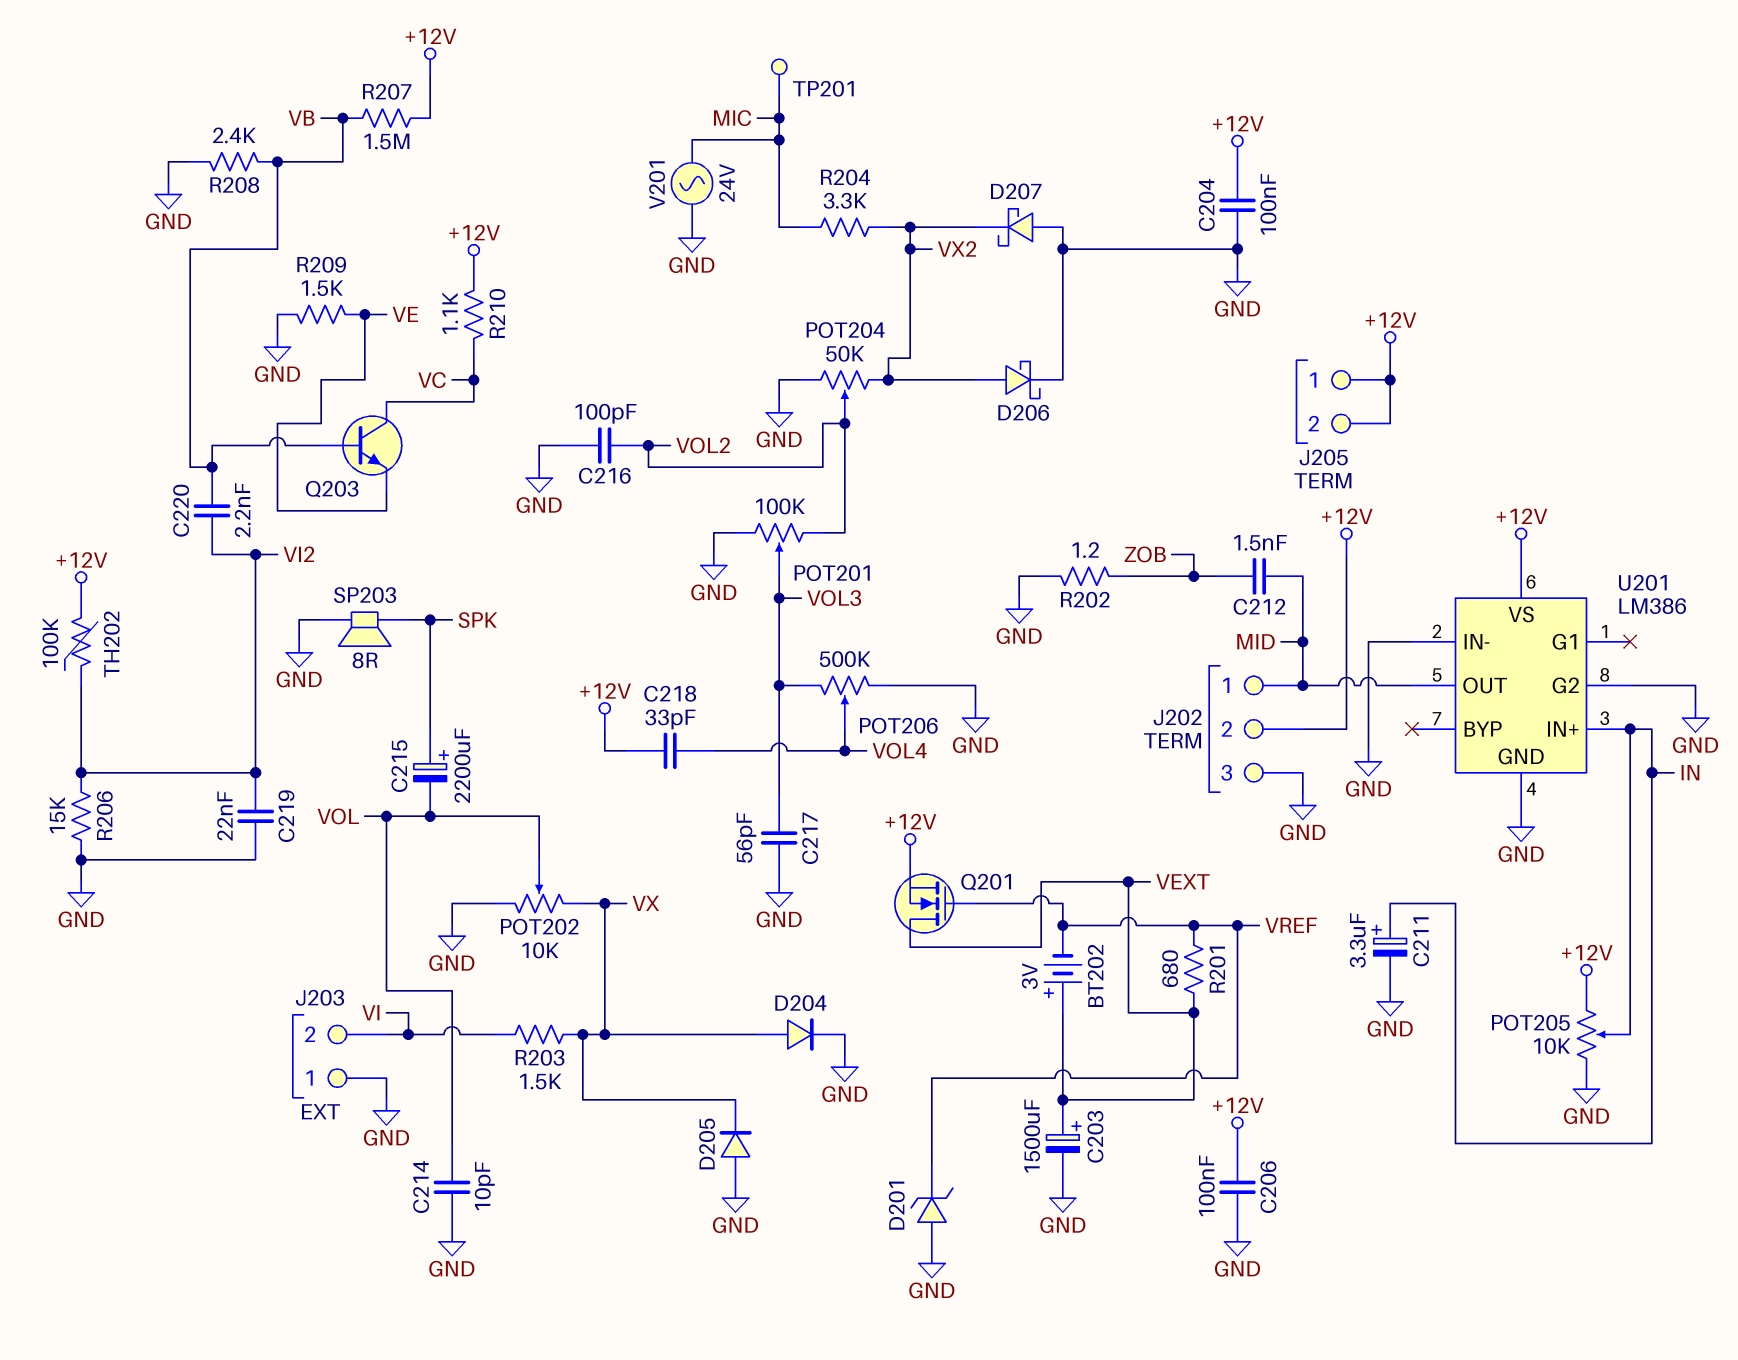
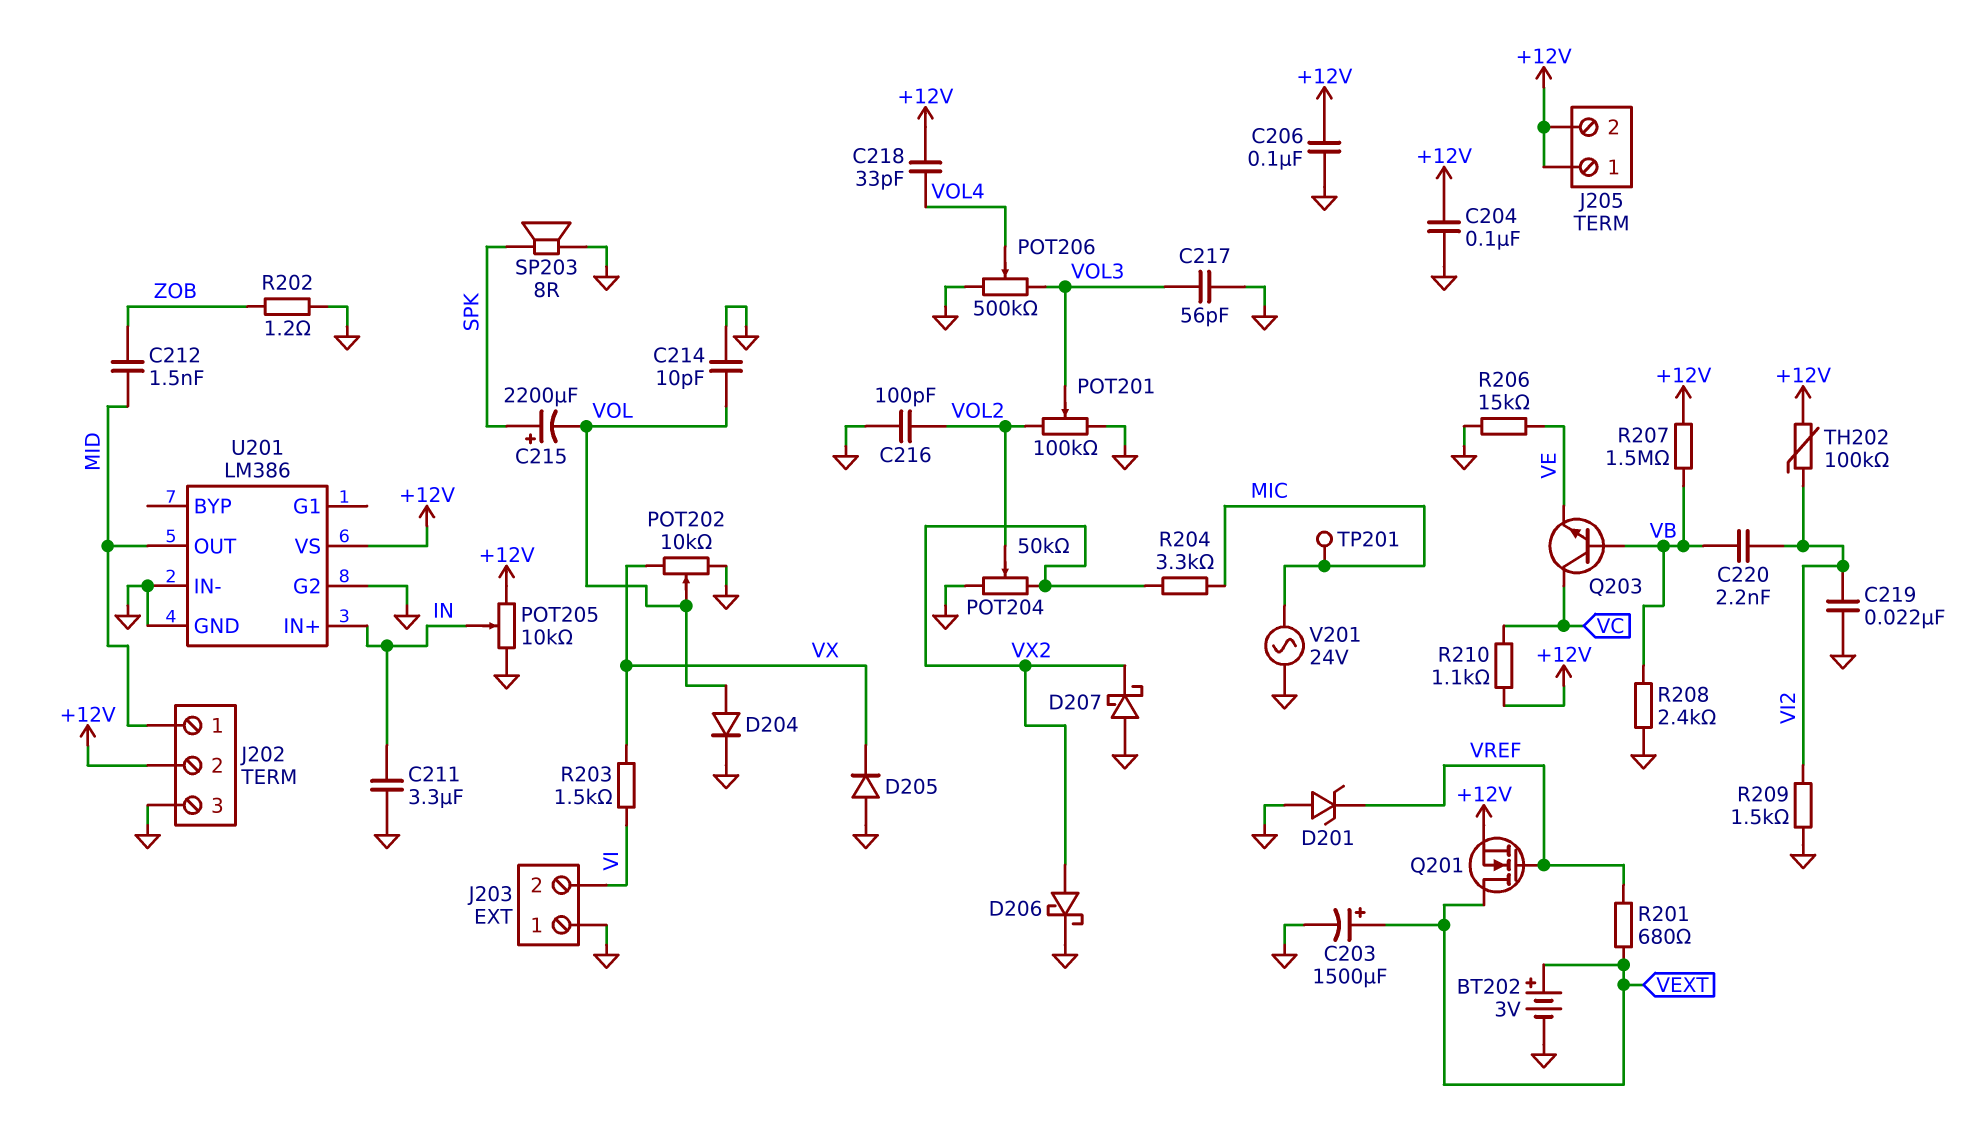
BT202: 3V (plus VEXT, minus VREF) -> 3V (plus VEXT, minus GND)
C211: 3.3uF (plus IN, minus GND) -> 3.3uF (GND, IN)
D204: diode (A VX, K GND) -> diode (A VOL, K GND)
R206: 15k (GND, VI2) -> 15k (GND, VE)
R209: 1.5k (GND, VE) -> 1.5k (GND, VI2)

